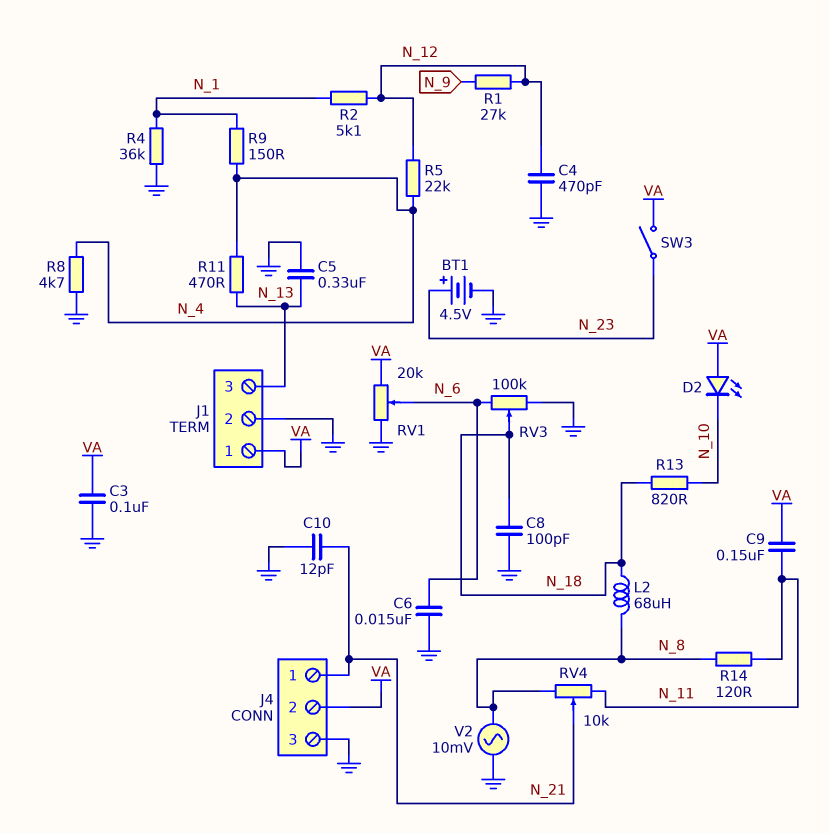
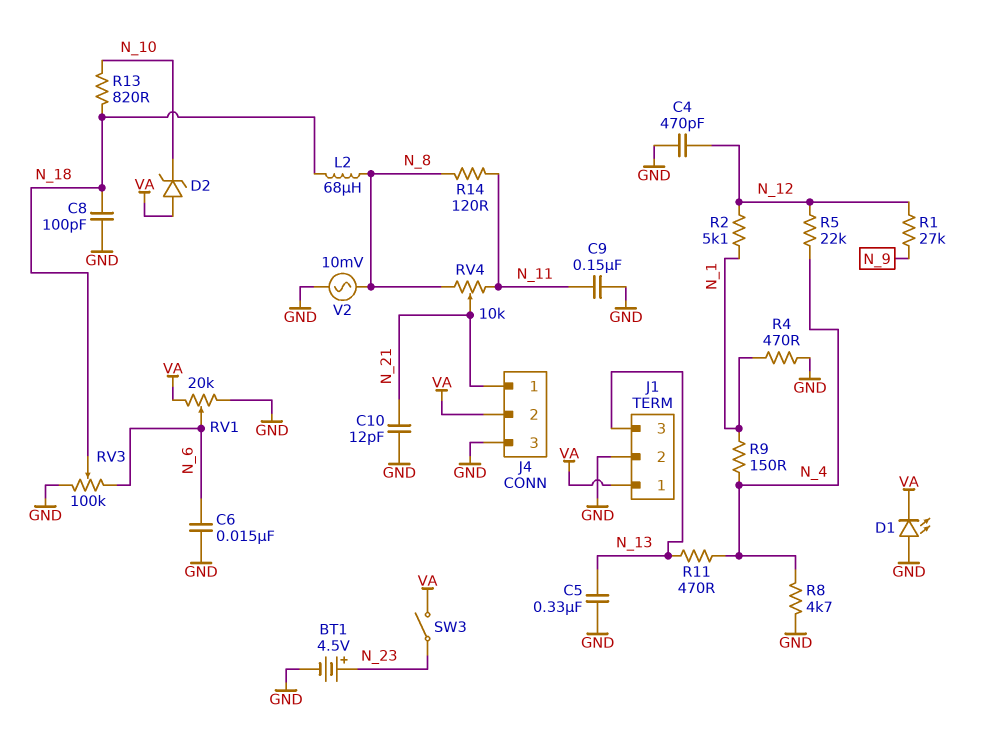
C3: 100nF (GND, VA) -> none
C9: 150nF (N_11, VA) -> 150nF (GND, N_11)
D1: none -> LED (A GND, K VA)
D2: LED (A VA, K N_10) -> zener (A VA, K N_10)
R4: 36k (GND, N_1) -> 470 (GND, N_1)

